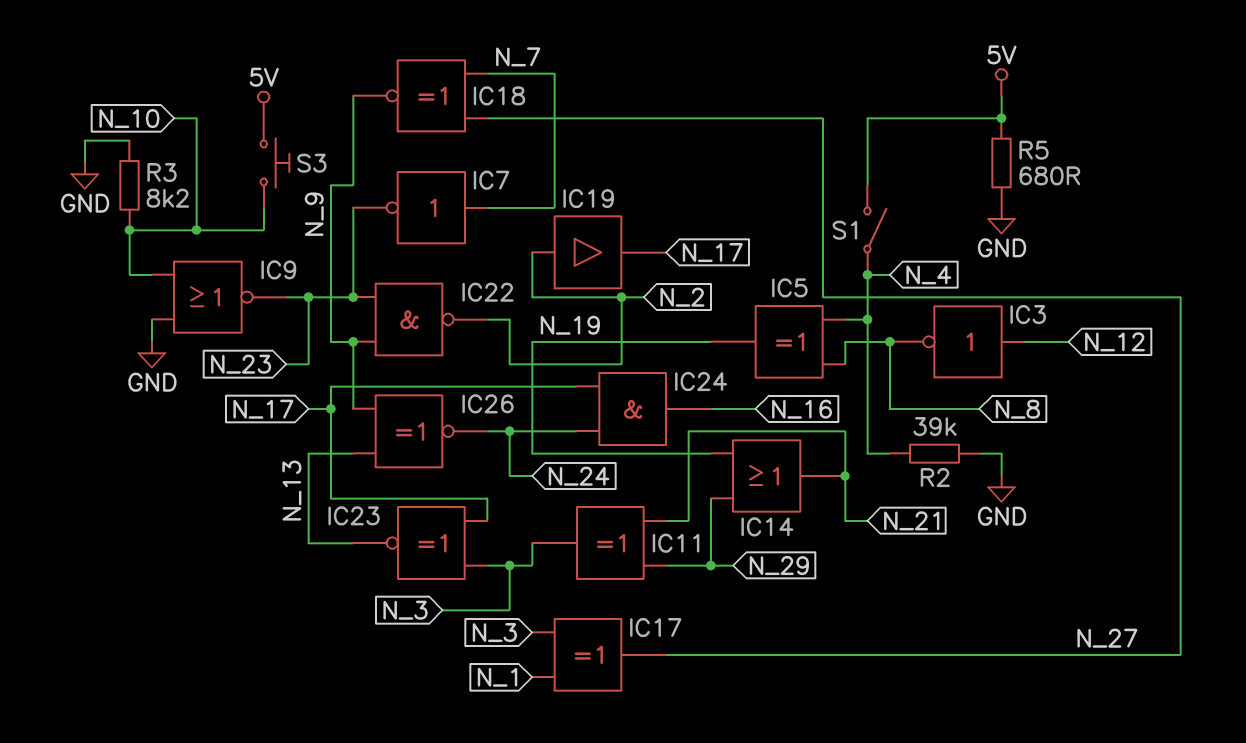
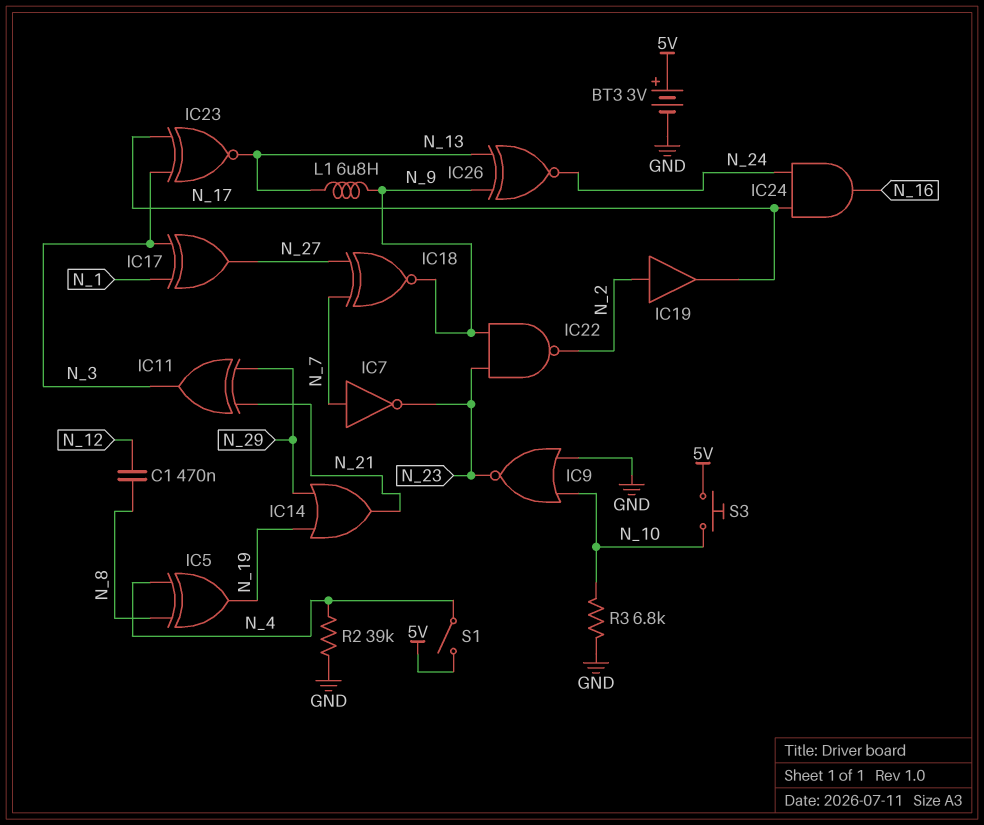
BT3: none -> 3V (plus 5V, minus GND)
C1: none -> 470nF (N_8, N_12)
IC3: NOT (in N_12, out N_8) -> none
L1: none -> 6.8uH (N_9, N_13)
R3: 8.2k (GND, N_10) -> 6.8k (GND, N_10)
R5: 680 (5V, GND) -> none

